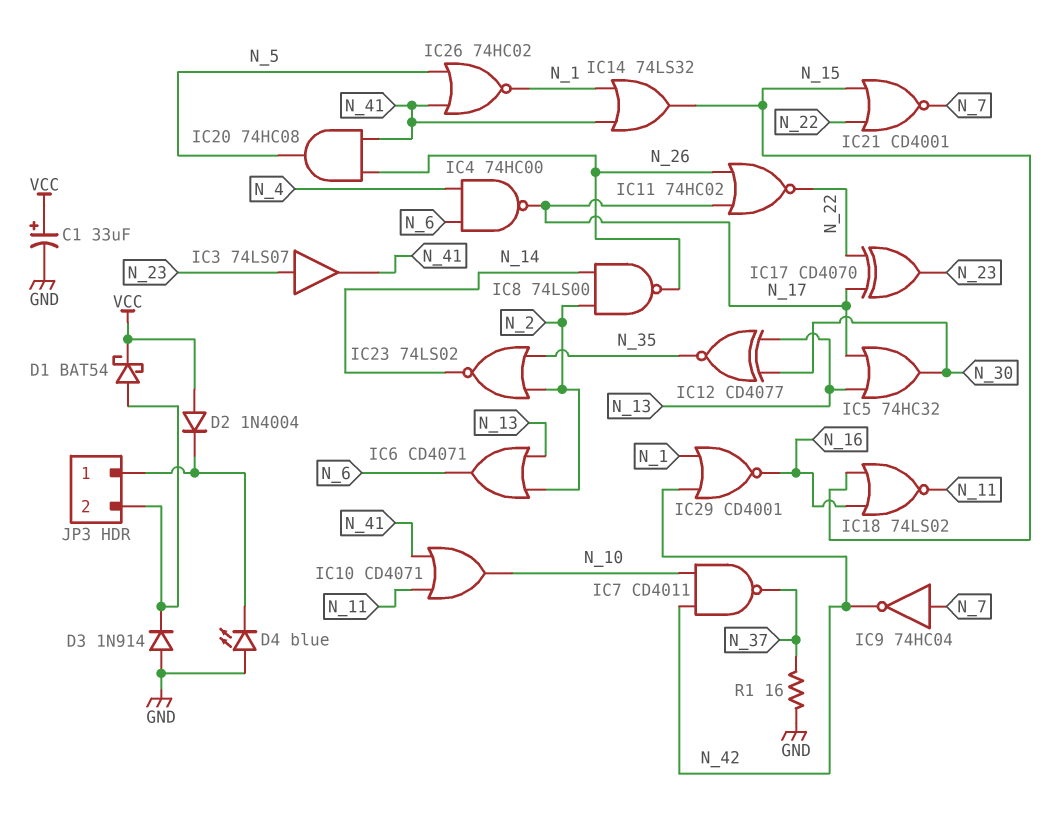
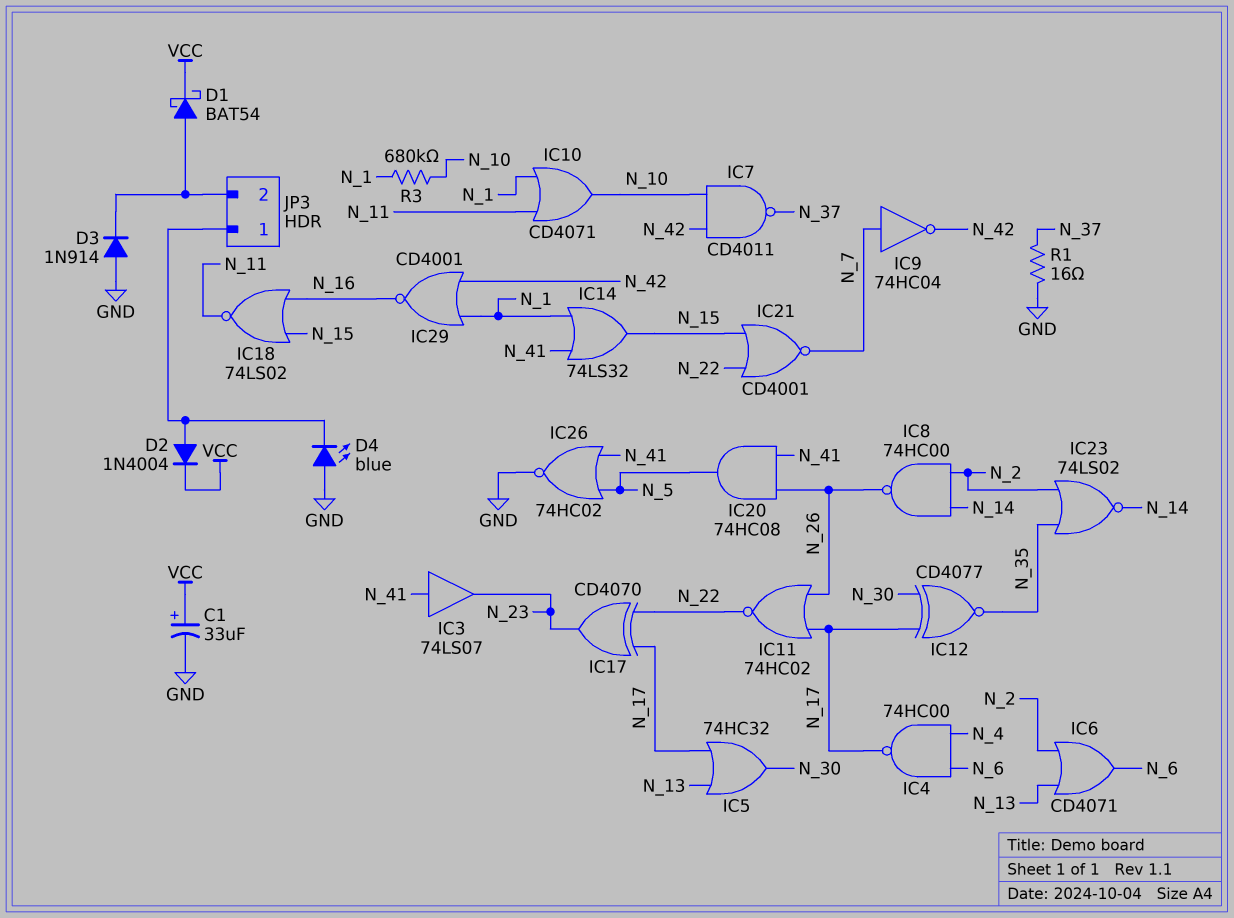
D2: diode 1N4004 (A VCC, K JP3/1) -> diode 1N4004 (A JP3/1, K VCC)
IC3: buffer 74LS07 (in N_23, out N_41) -> buffer 74LS07 (in N_41, out N_23)
IC8: NAND 74LS00 (in N_2, in N_14, out N_26) -> NAND 74HC00 (in N_2, in N_14, out N_26)
IC10: OR CD4071 (in N_11, in N_41, out N_10) -> OR CD4071 (in N_1, in N_11, out N_10)
IC12: XNOR CD4077 (in N_13, in N_30, out N_35) -> XNOR CD4077 (in N_17, in N_30, out N_35)
IC26: NOR 74HC02 (in N_5, in N_41, out N_1) -> NOR 74HC02 (in N_5, in N_41, out GND)
R3: none -> 680k (N_1, N_10)

